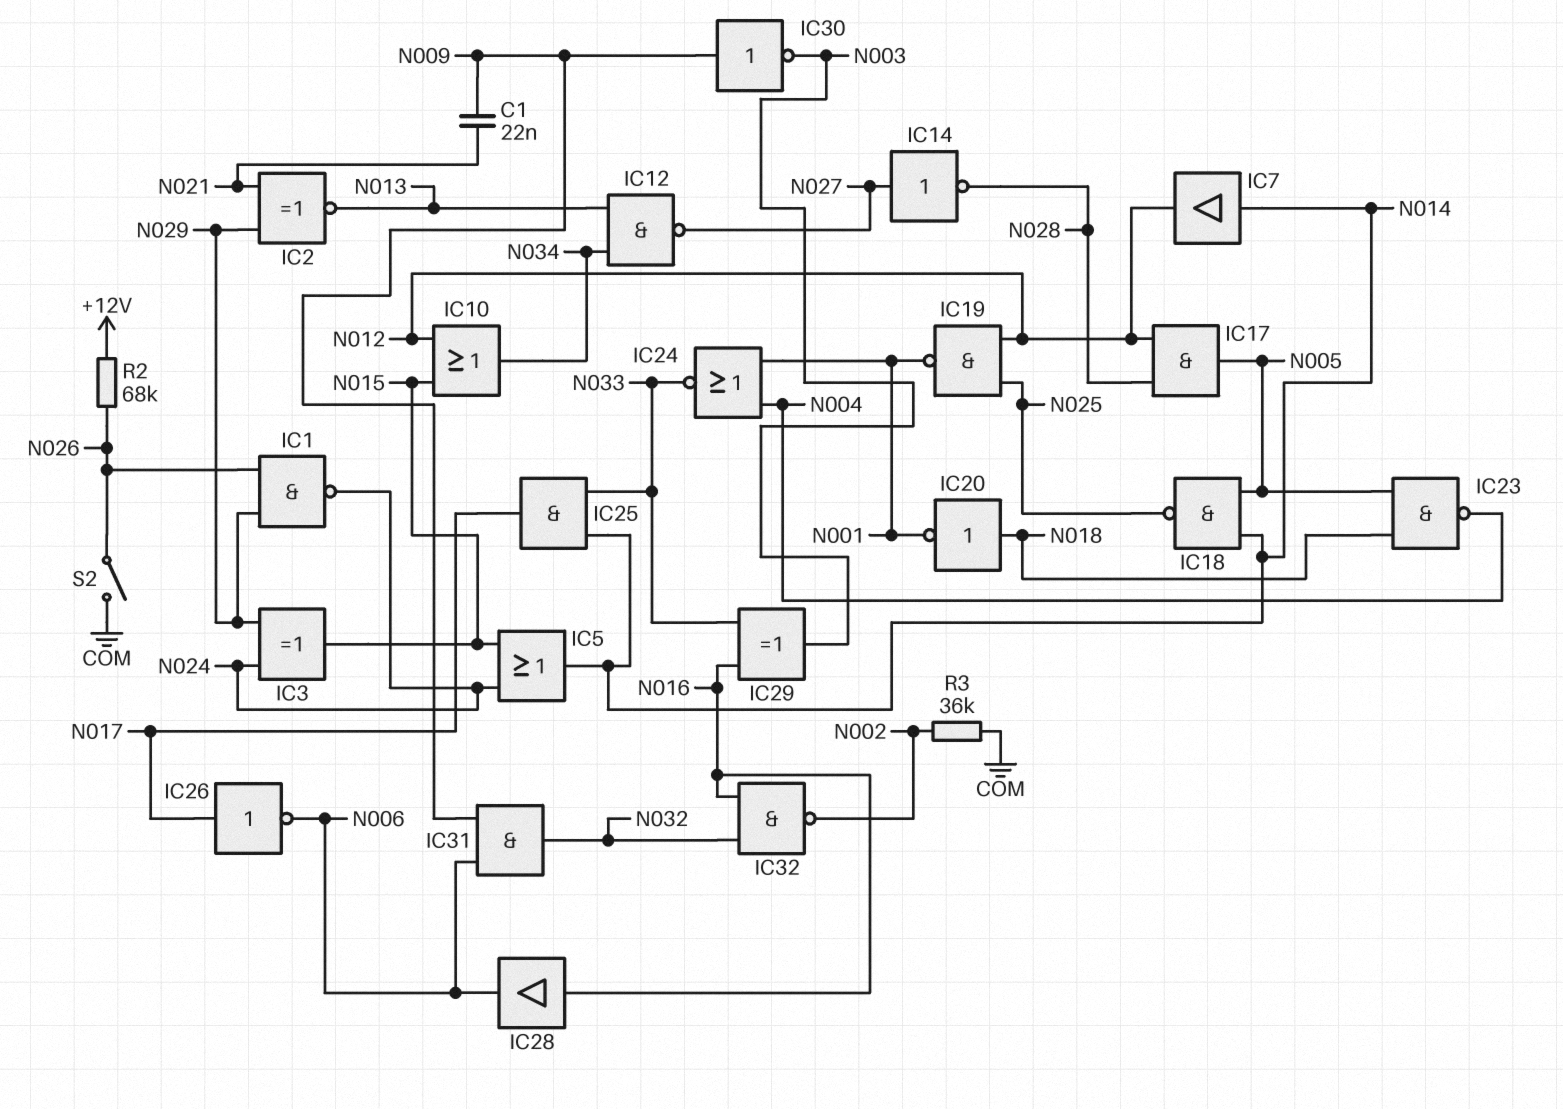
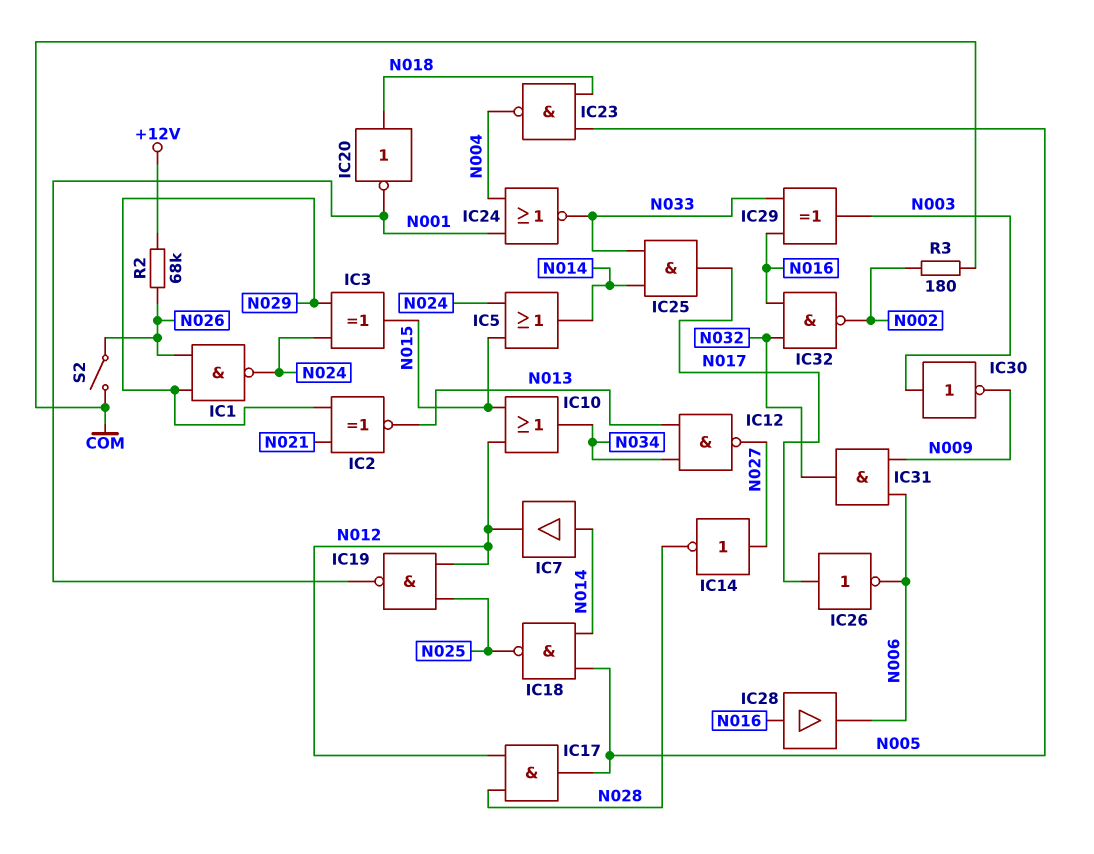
C1: 22nF (N009, N021) -> none
IC30: NOT (in N009, out N003) -> NOT (in N003, out N009)
R3: 36k (COM, N002) -> 180 (COM, N002)

